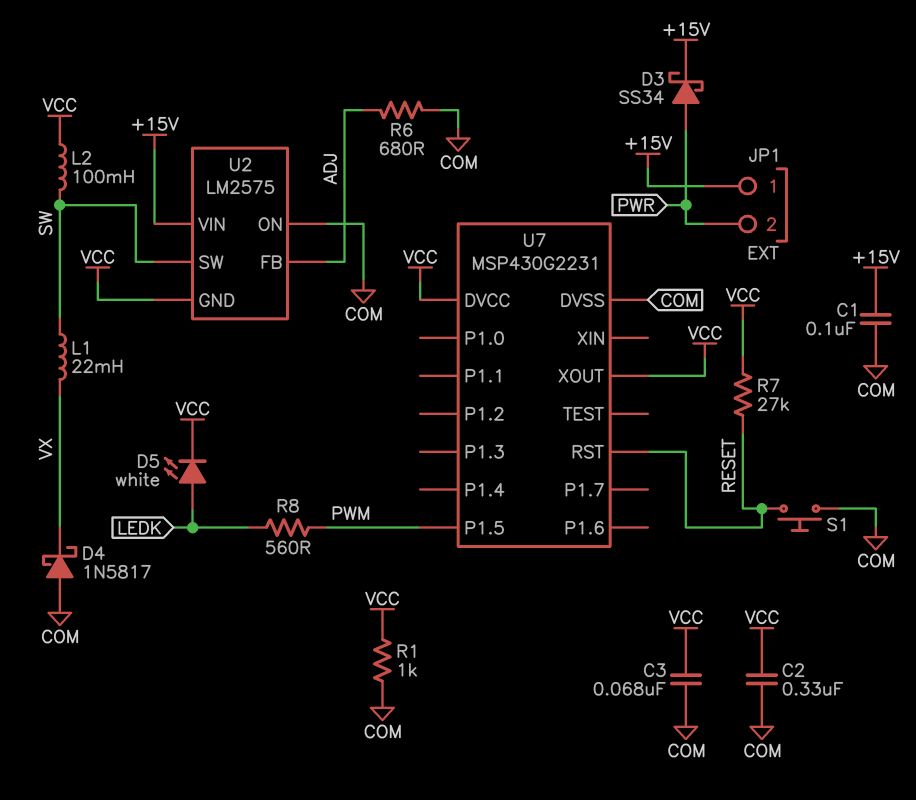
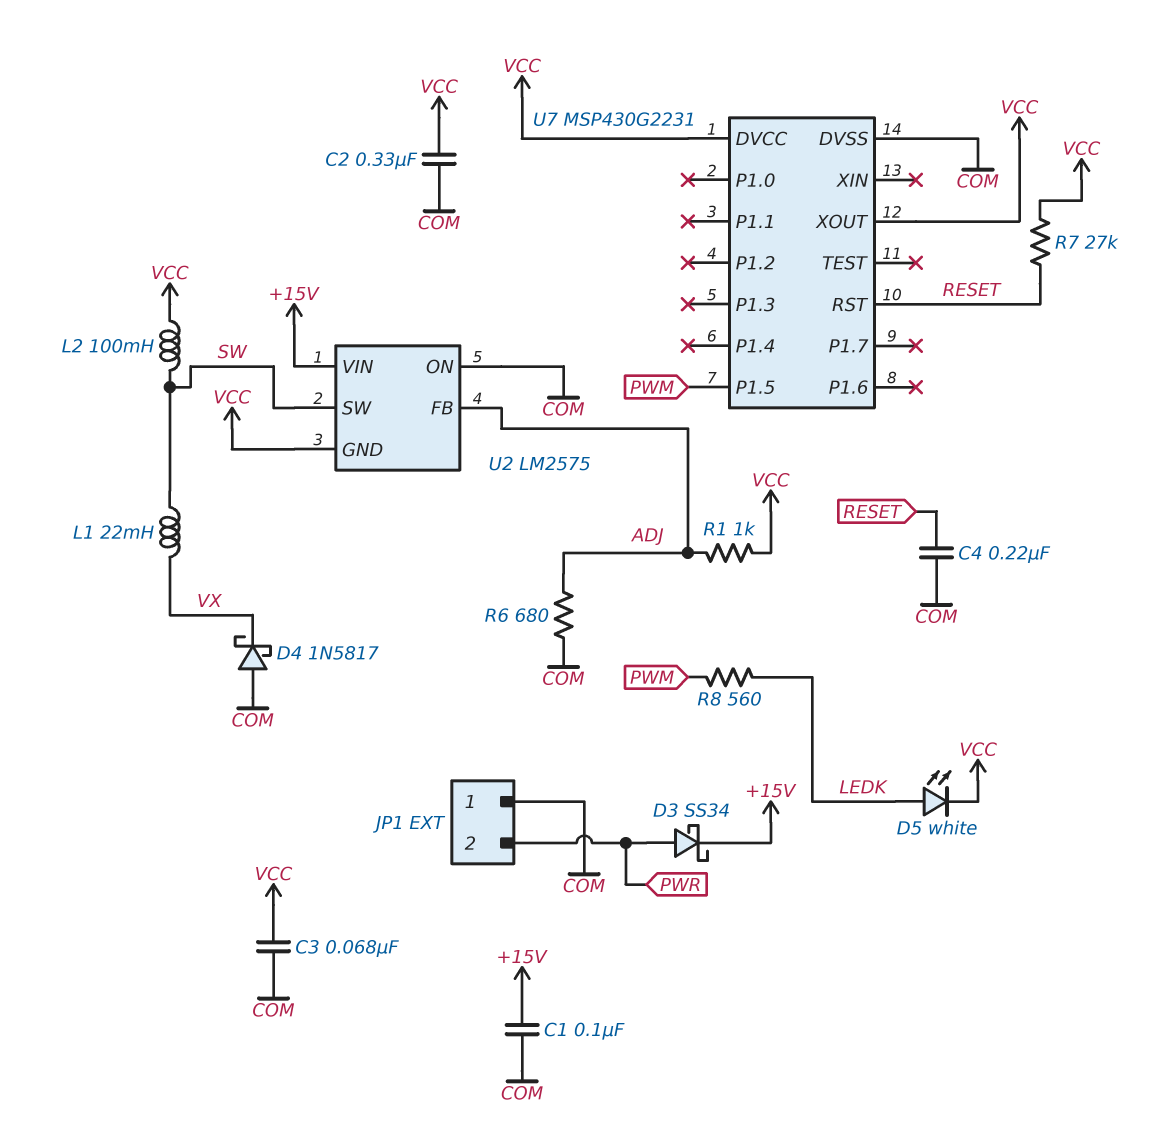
C4: none -> 220nF (COM, RESET)
JP1 pin 1: +15V -> COM
R1: 1k (COM, VCC) -> 1k (ADJ, VCC)
S1: button (COM, RESET) -> none

